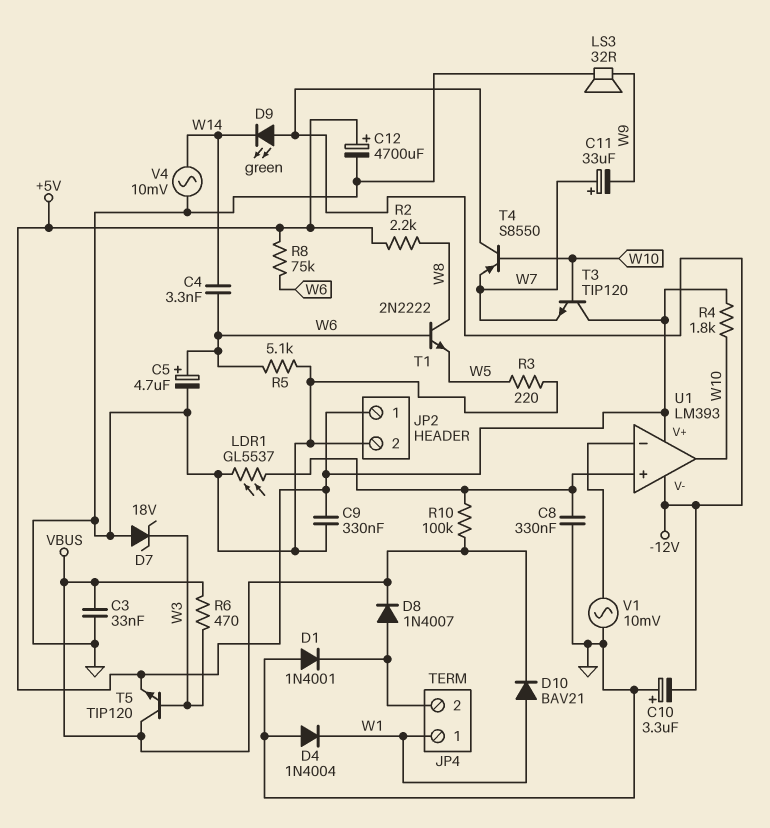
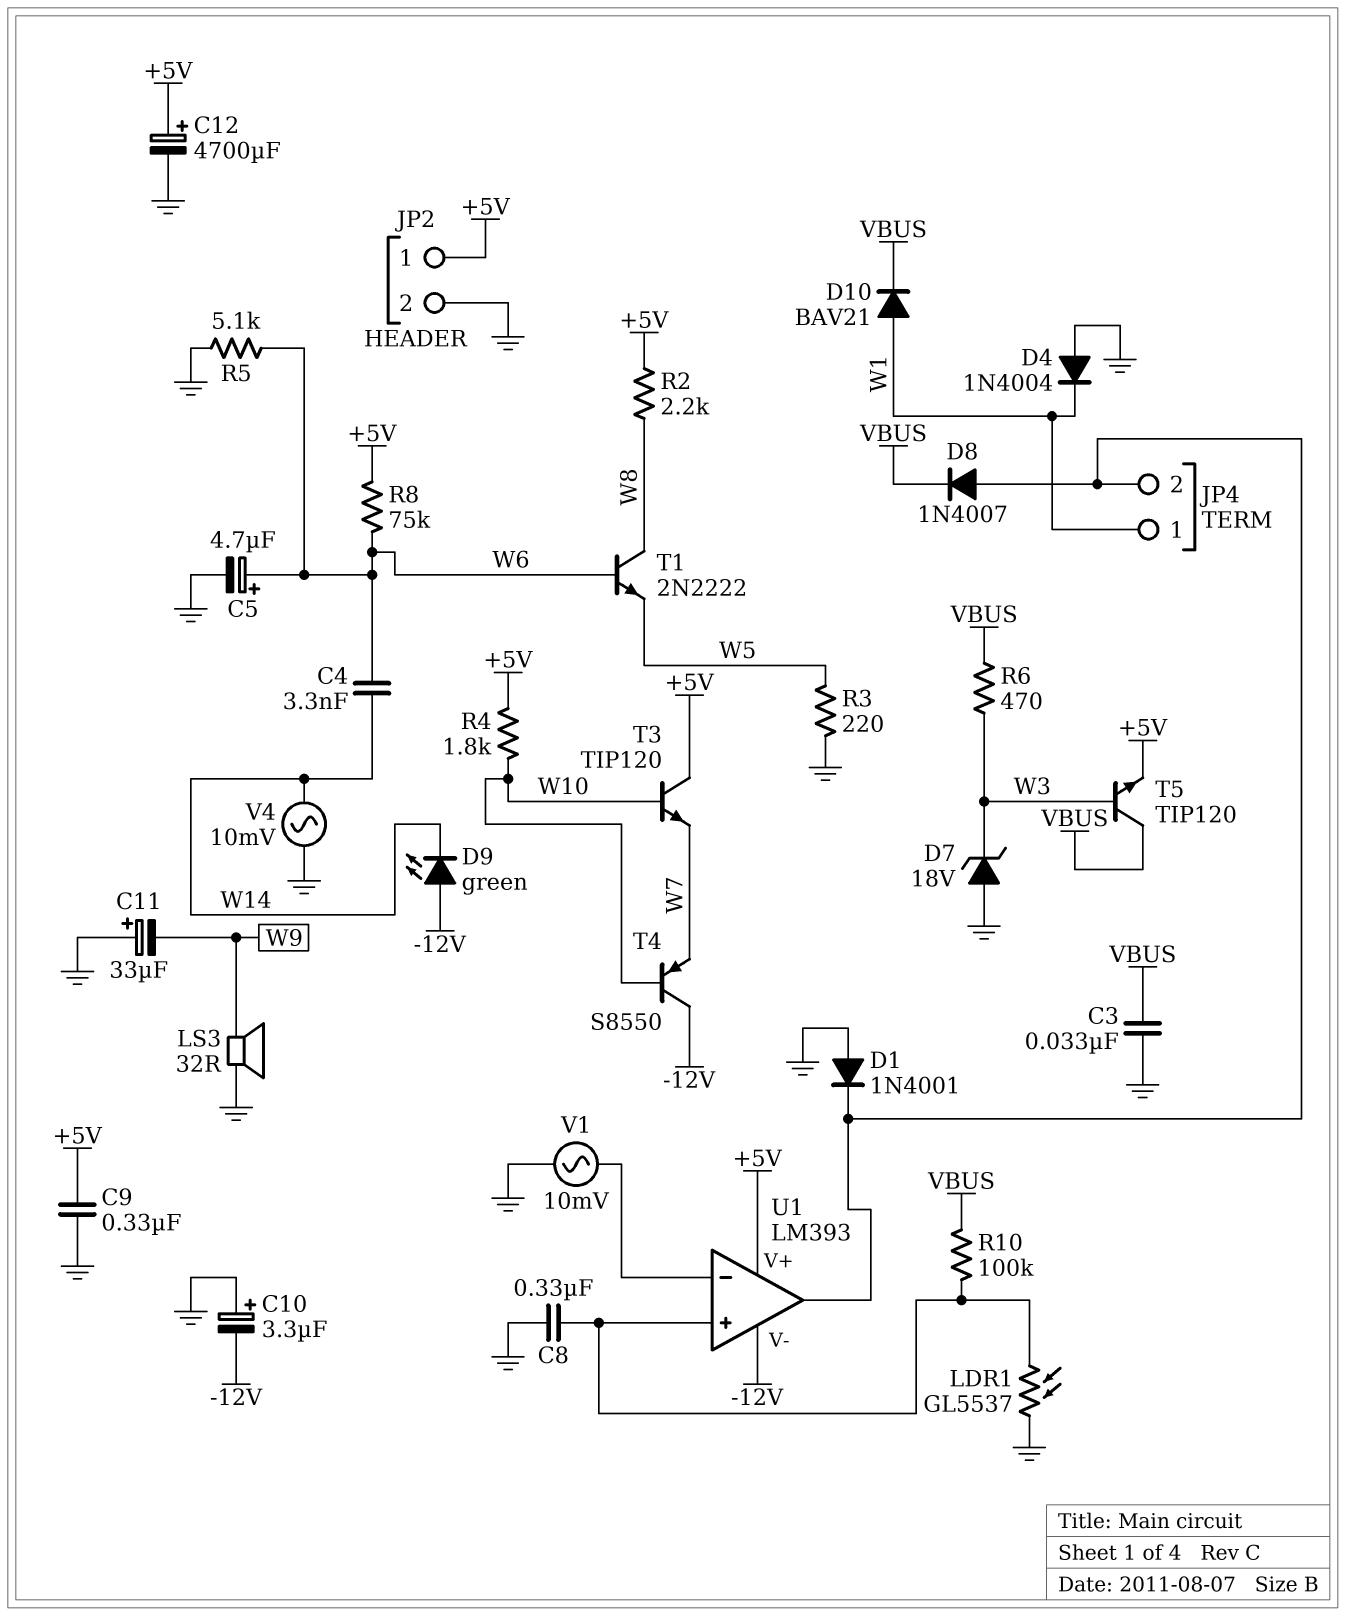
C11: 33uF (plus W7, minus W9) -> 33uF (plus GND, minus W9)
U1 pin out: W10 -> JP4/2

